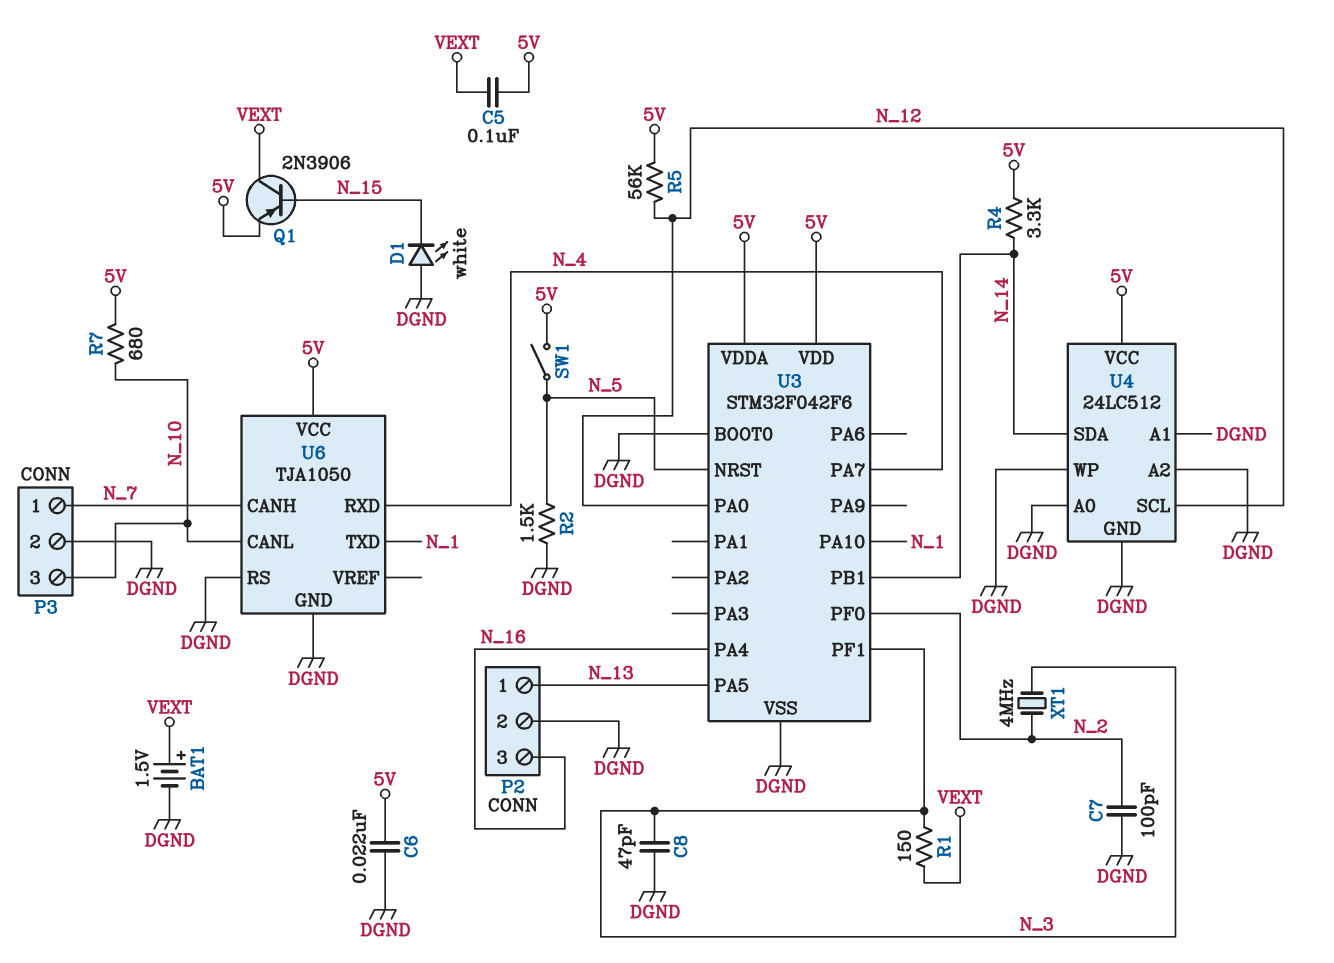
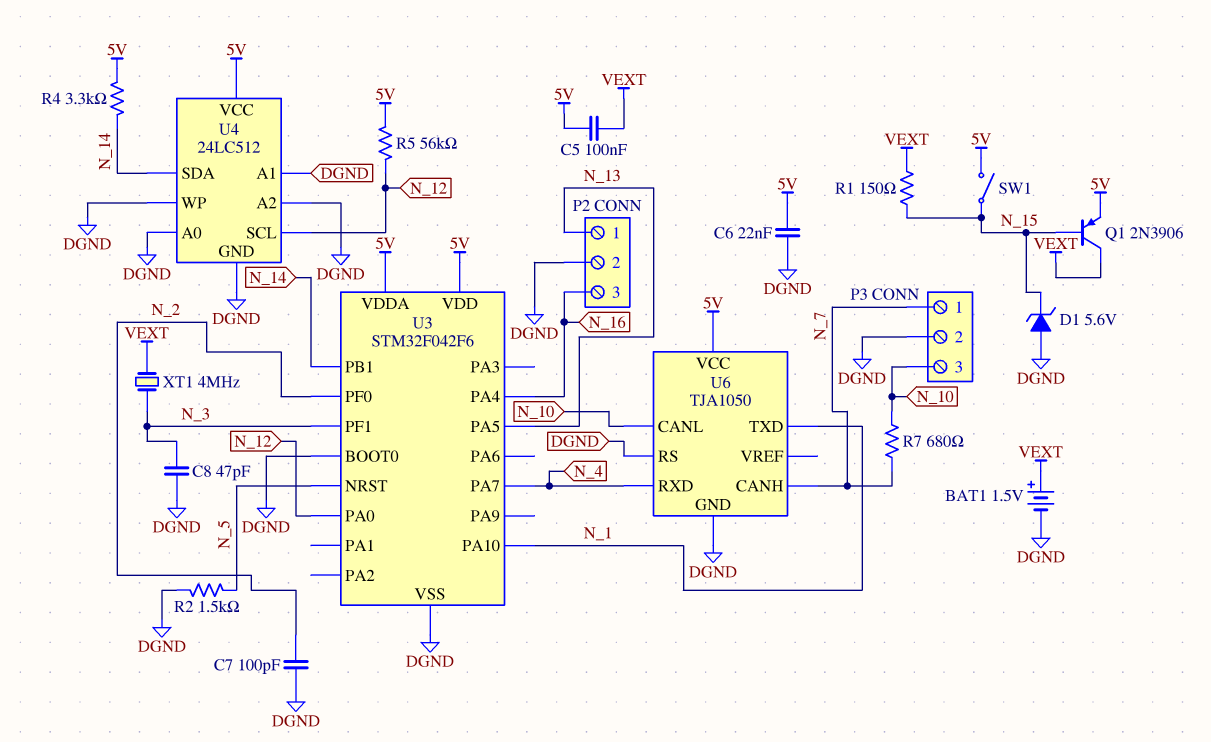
D1: LED white (A DGND, K N_15) -> zener 5.6V (A DGND, K N_15)
R1: 150 (N_3, VEXT) -> 150 (N_15, VEXT)
R7: 680 (5V, N_10) -> 680 (N_7, N_10)
SW1: switch (5V, N_5) -> switch (5V, N_15)
XT1: 4MHz (N_2, N_3) -> 4MHz (N_3, VEXT)

